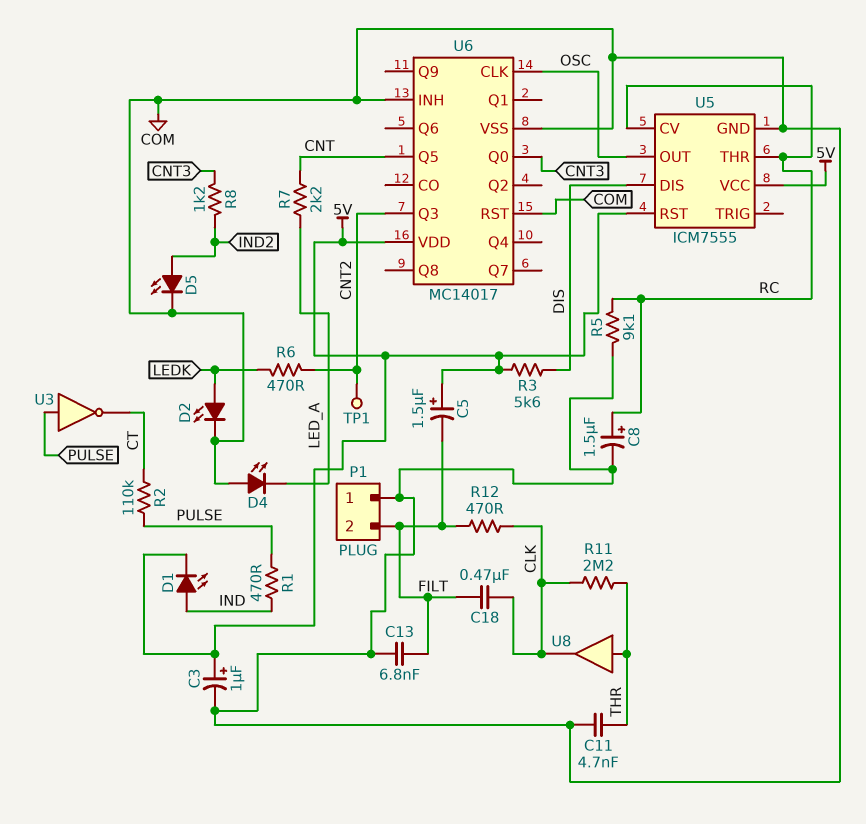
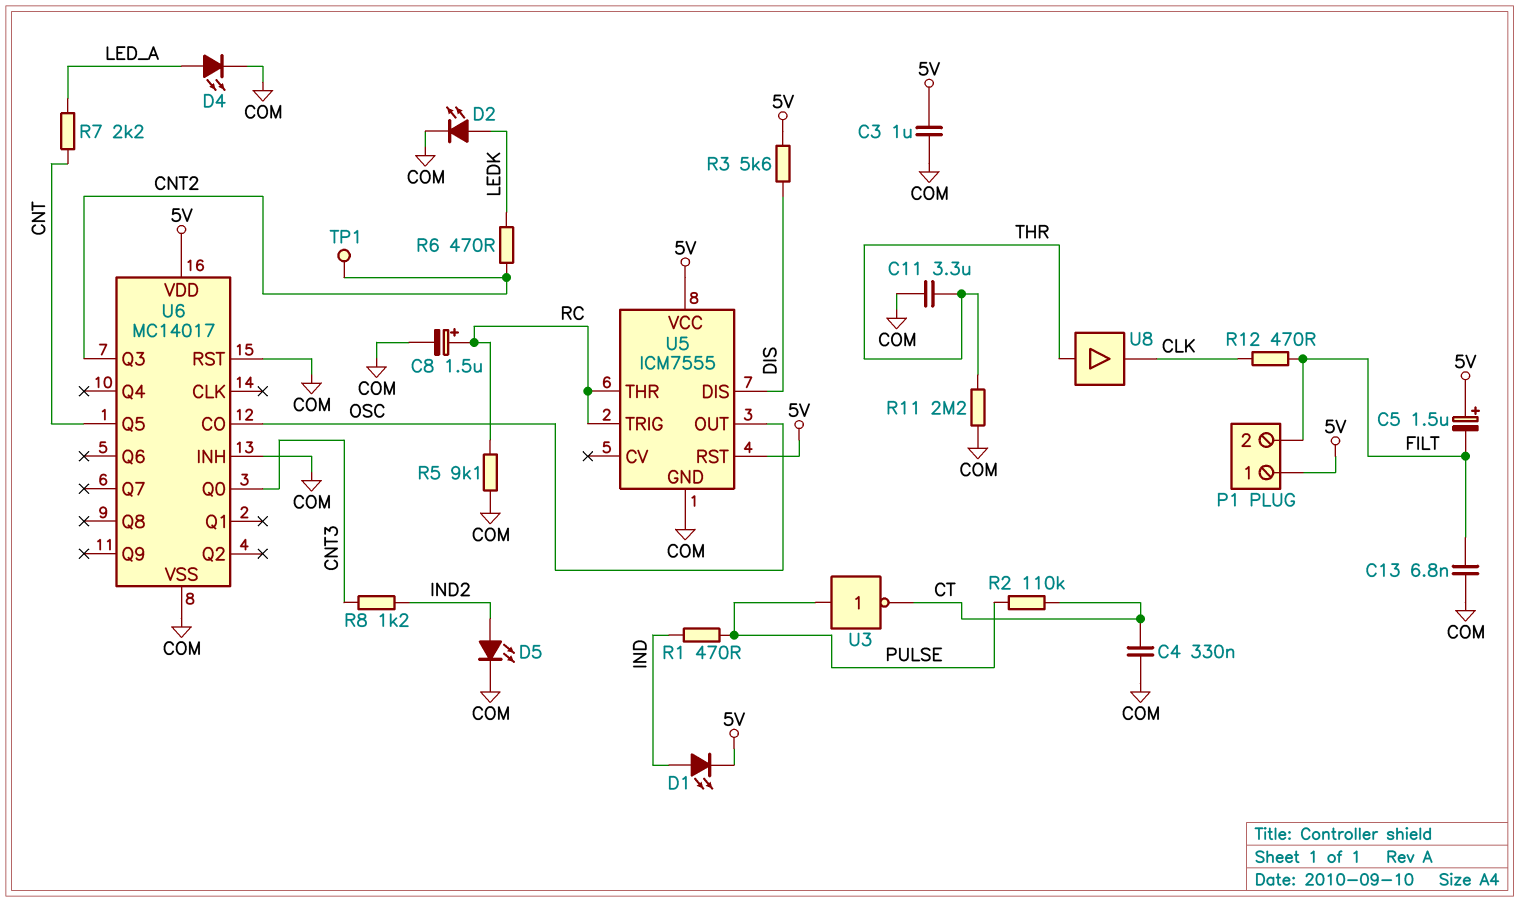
C3: 1uF (plus 5V, minus COM) -> 1uF (5V, COM)
C4: none -> 330nF (COM, CT)
C11: 4.7nF (COM, THR) -> 3.3uF (COM, THR)
C18: 470nF (CLK, FILT) -> none
D4: LED (A COM, K LED_A) -> LED (A LED_A, K COM)
P1 pin 1: COM -> 5V
R11: 2.2M (CLK, THR) -> 2.2M (COM, THR)
U5 pin CV: RC -> none
U5 pin TRIG: none -> RC
U6 pin CLK: OSC -> none
U6 pin CO: none -> OSC

